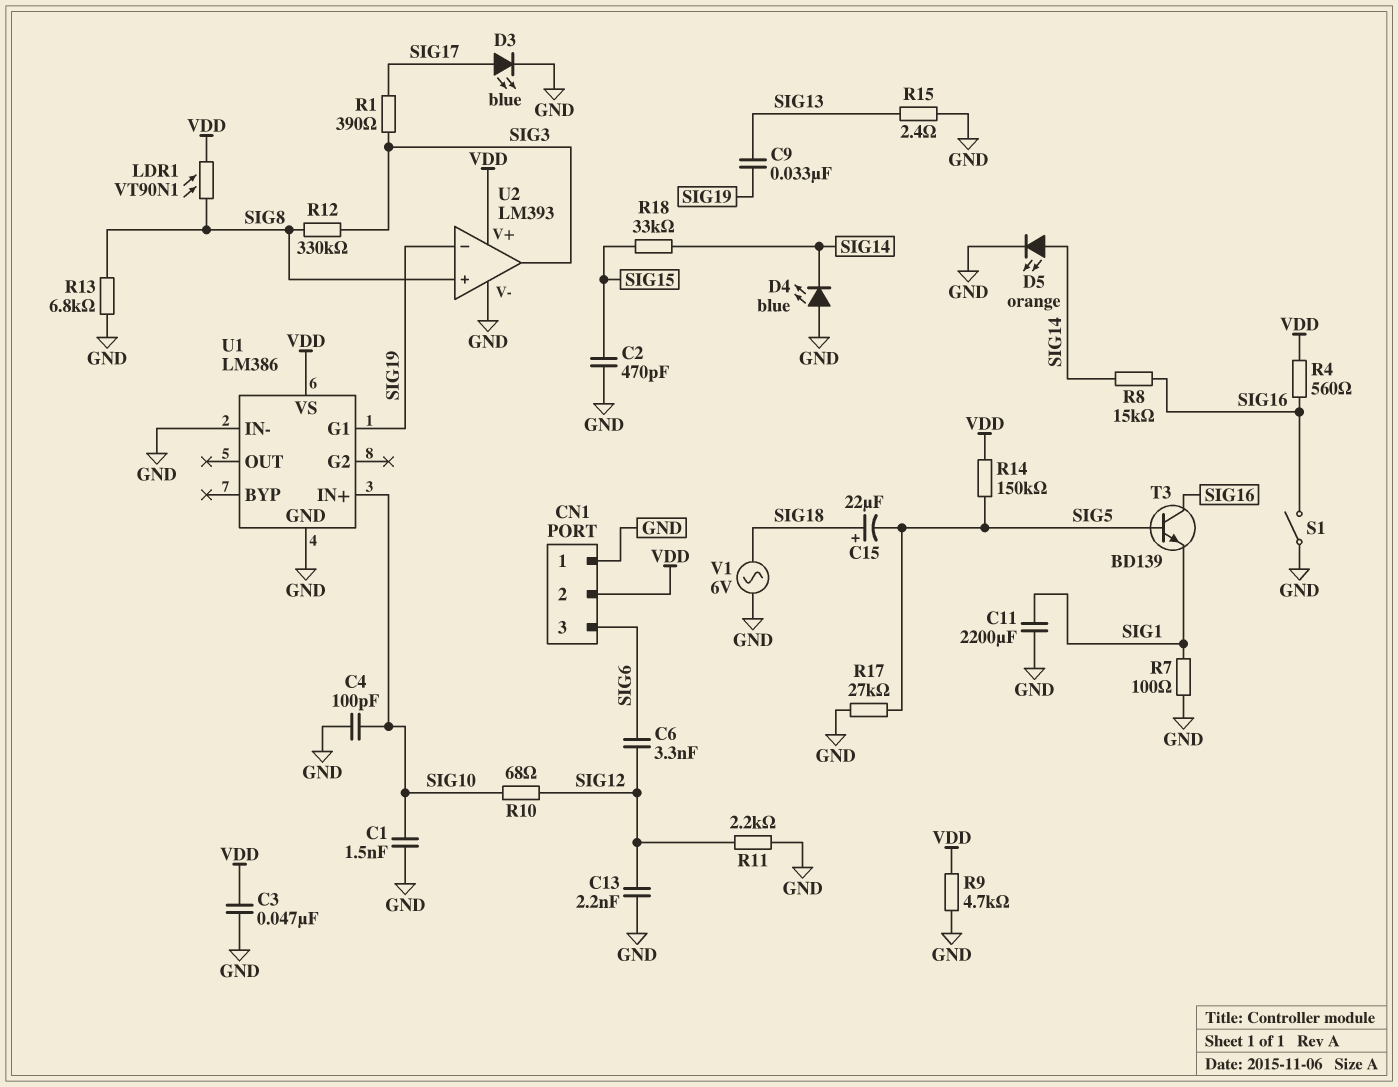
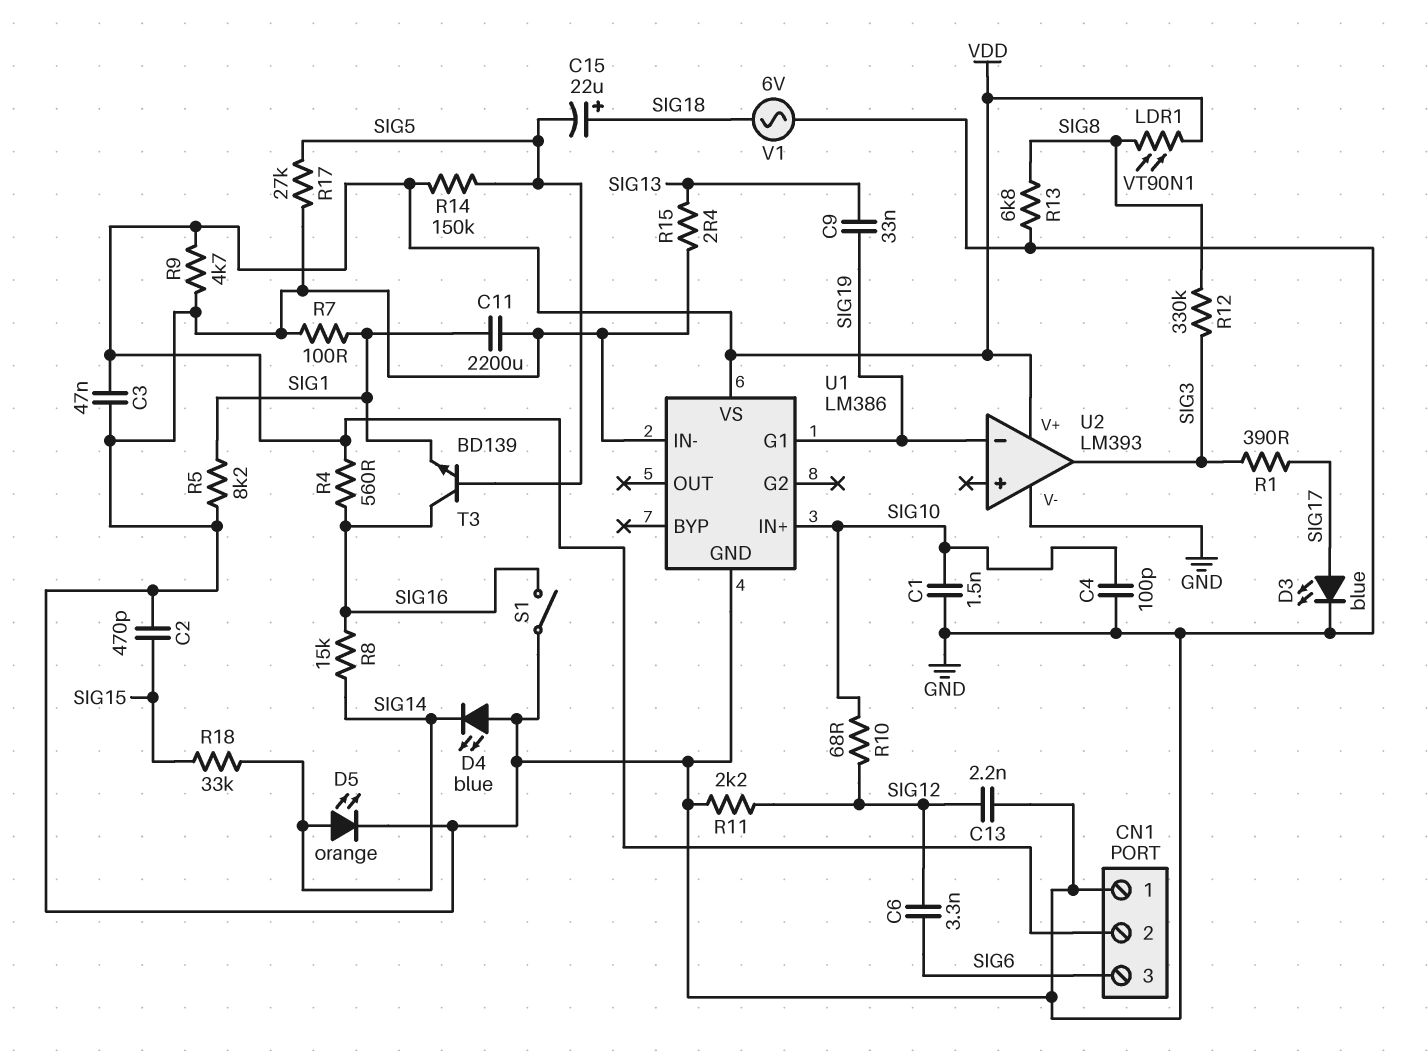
R5: none -> 8.2k (GND, SIG1)
U2 pin in+: SIG8 -> none

